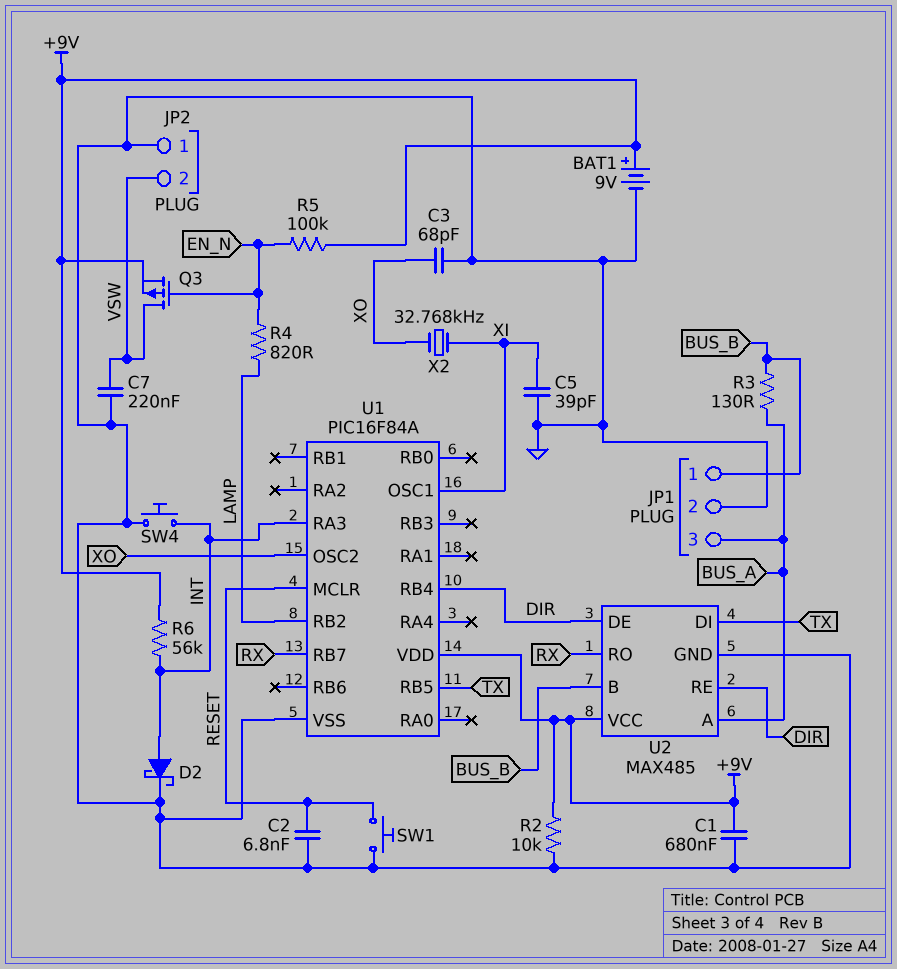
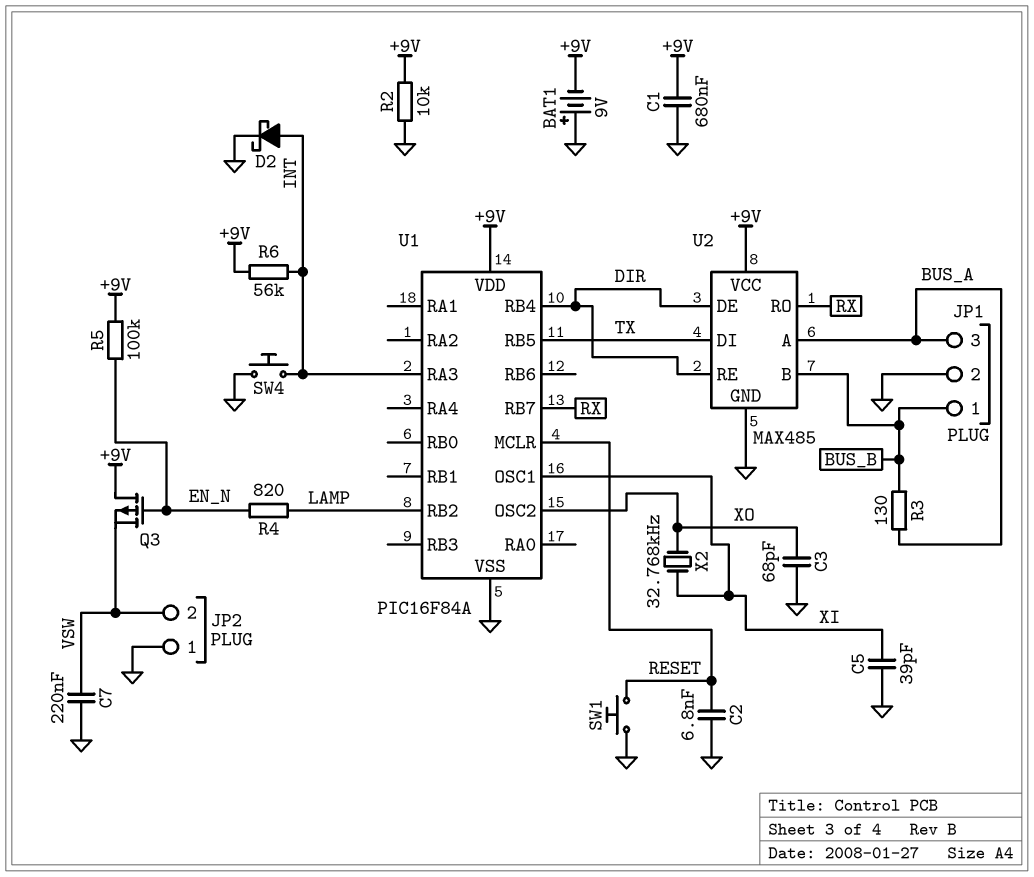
BAT1: 9V (plus +9V, minus GND) -> 9V (plus GND, minus +9V)
Q3: PMOS (G EN_N, D VSW, S +9V) -> PMOS (G EN_N, D +9V, S VSW)

